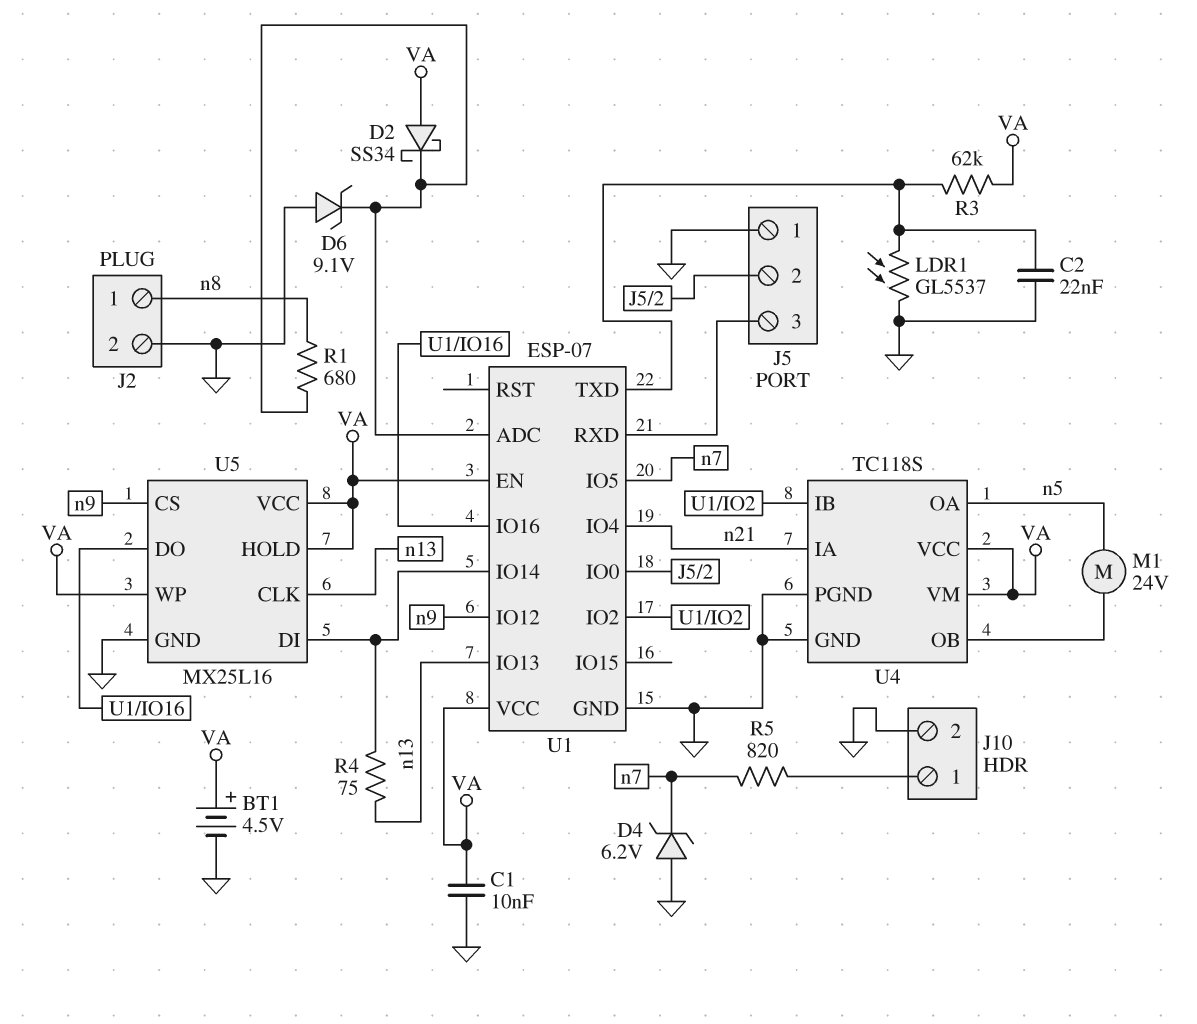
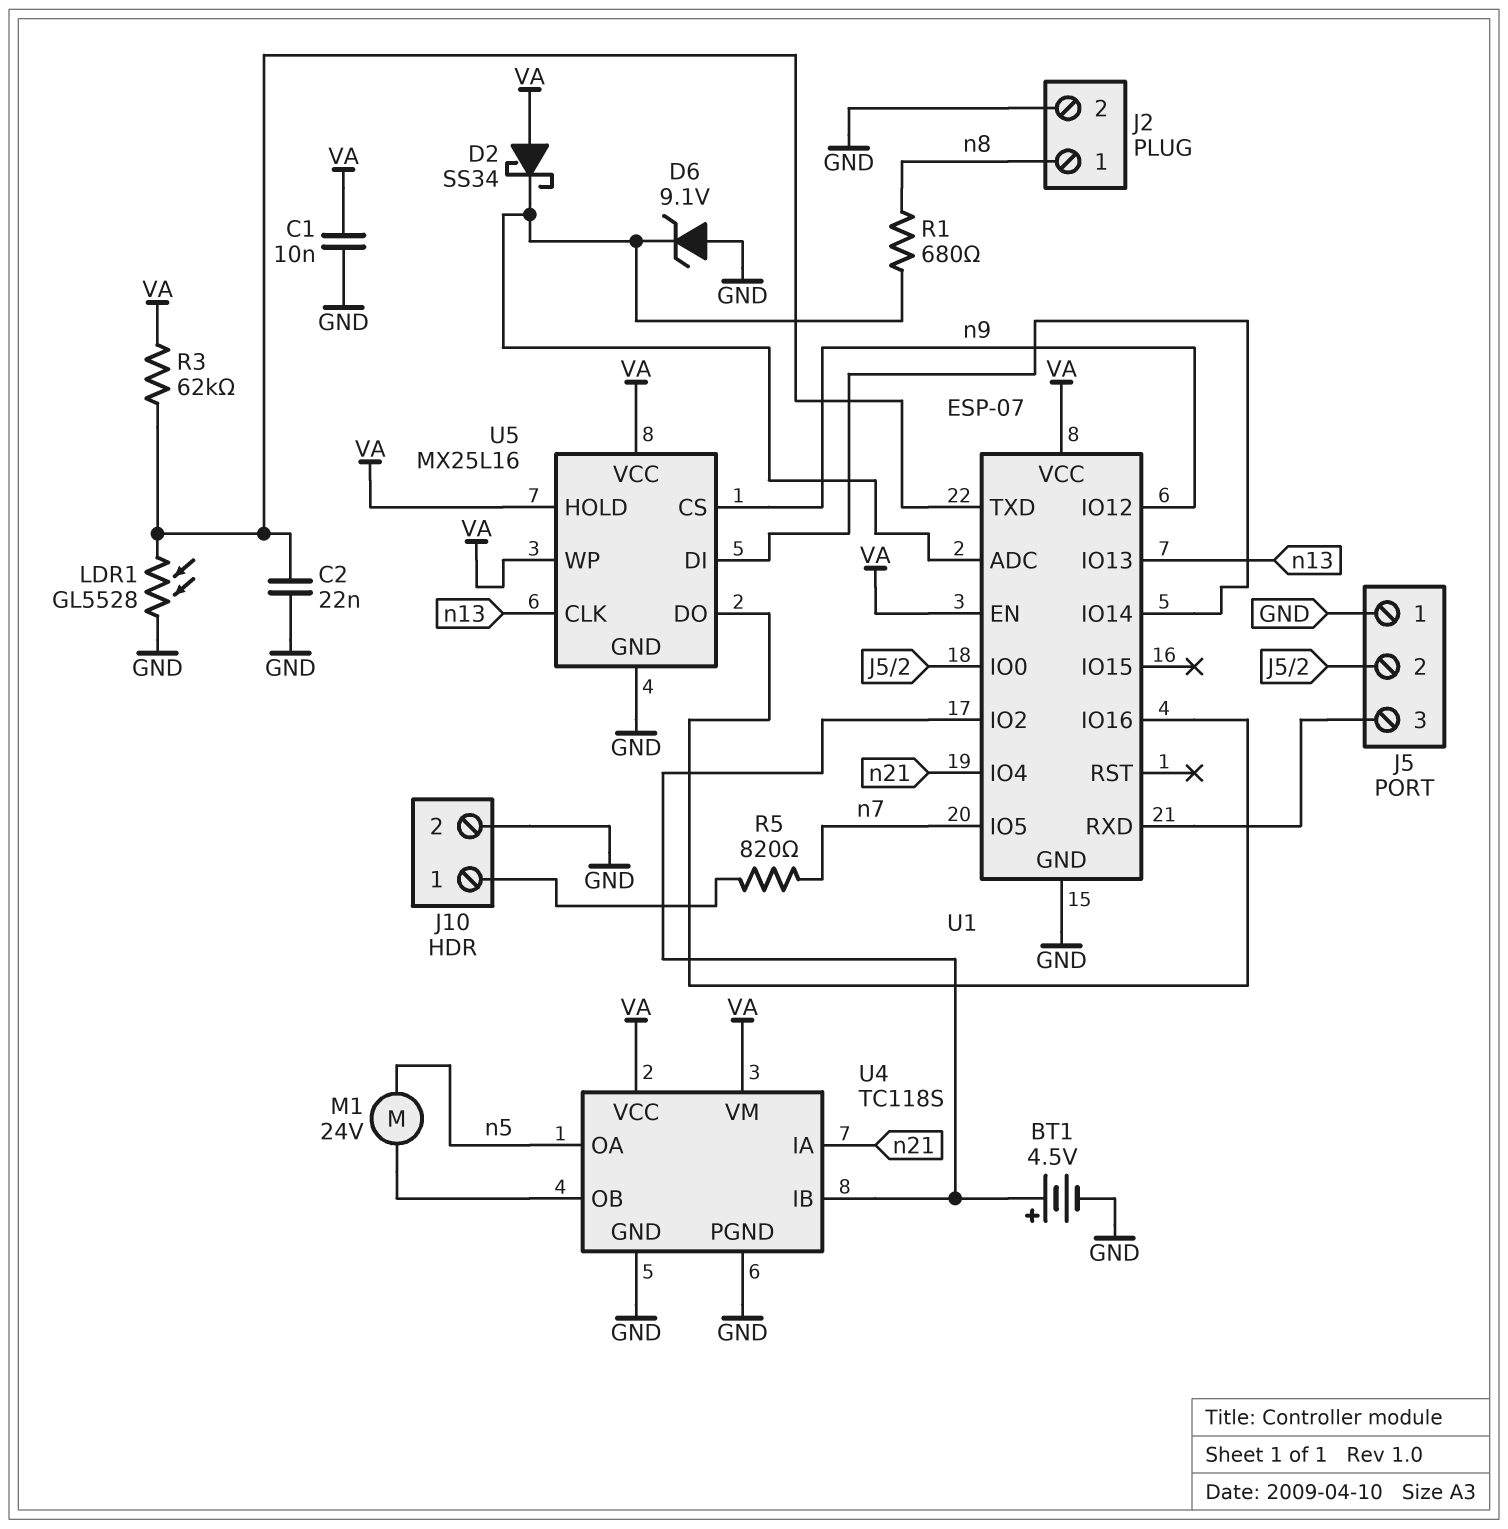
BT1: 4.5V (plus VA, minus GND) -> 4.5V (plus U1/IO2, minus GND)
D4: zener 6.2V (A GND, K n7) -> none
LDR1: GL5537 (GND, U1/TXD) -> GL5528 (GND, U1/TXD)
R4: 75 (U1/IO14, n13) -> none

